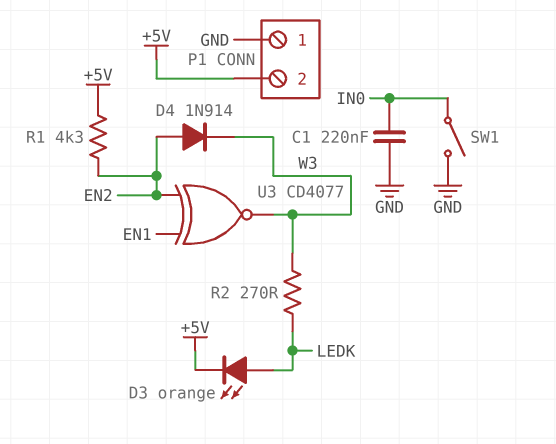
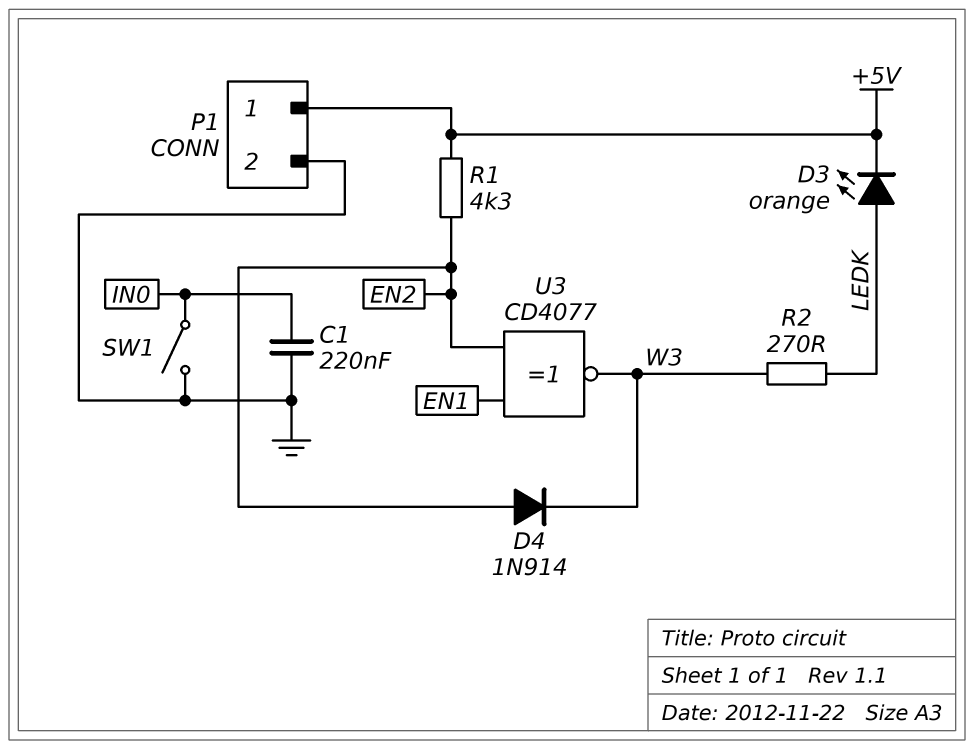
P1 pin 1: GND -> +5V
P1 pin 2: +5V -> GND

